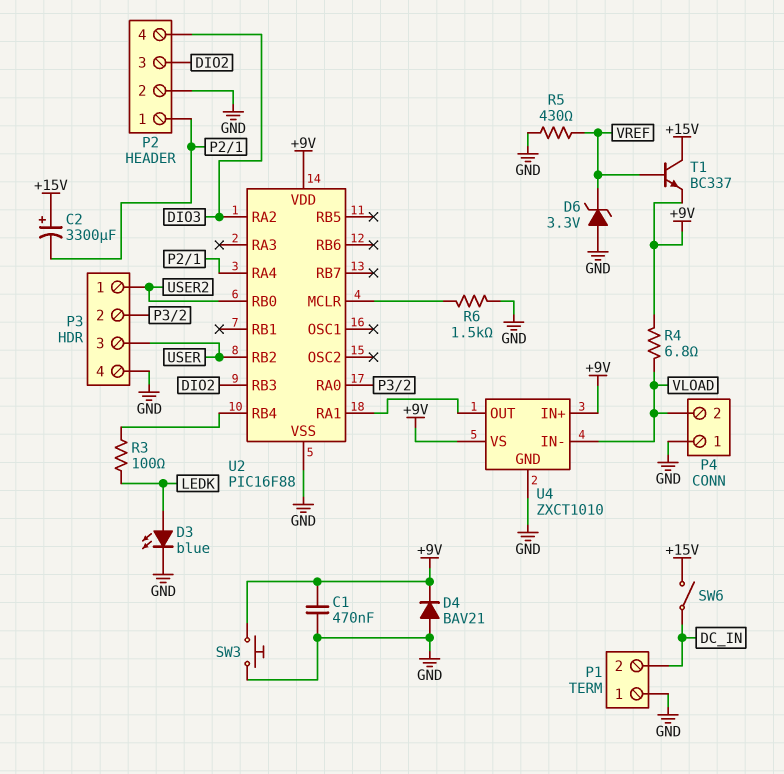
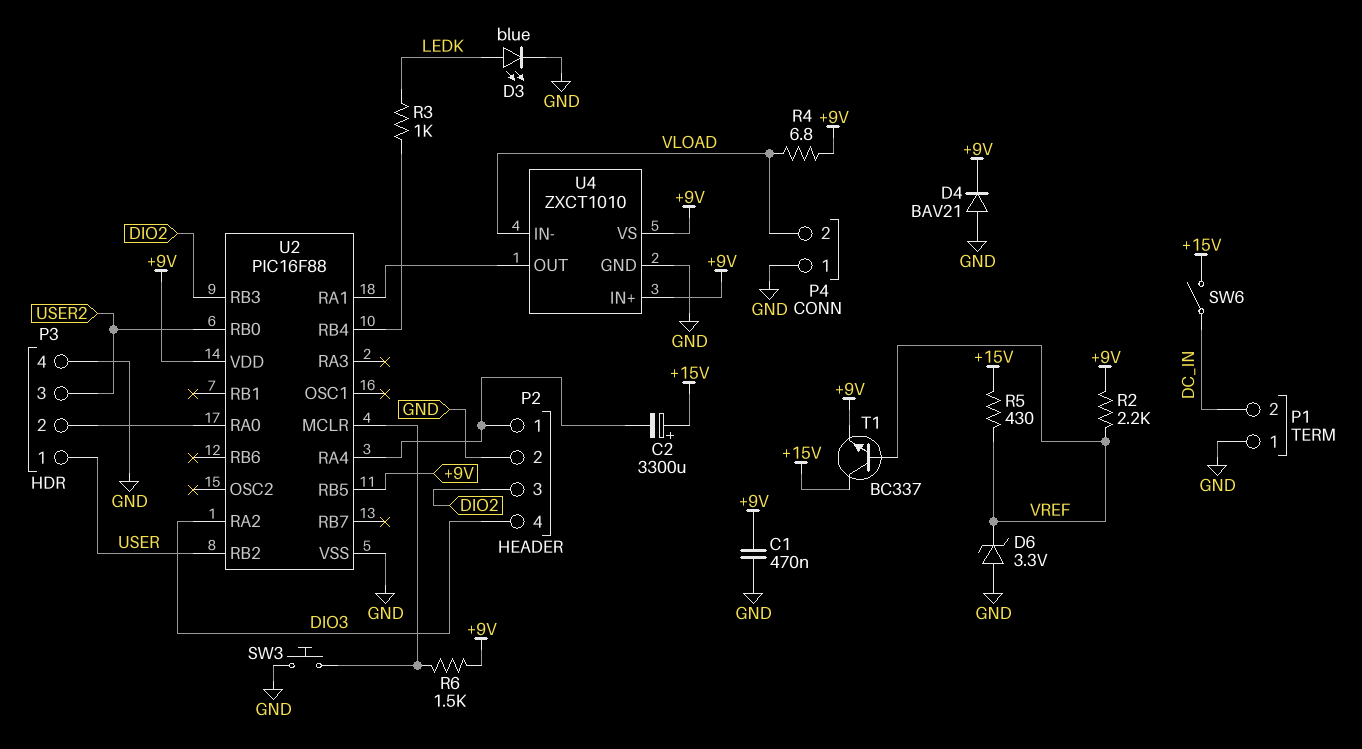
P3 pin 1: USER2 -> USER
P3 pin 3: USER -> USER2
R2: none -> 2.2k (+9V, VREF)
R3: 100 (LEDK, U2/RB4) -> 1k (LEDK, U2/RB4)
R5: 430 (GND, VREF) -> 430 (+15V, VREF)
R6: 1.5k (GND, U2/MCLR) -> 1.5k (+9V, U2/MCLR)
SW3: button (+9V, GND) -> button (GND, U2/MCLR)
U2 pin RB5: none -> +9V

